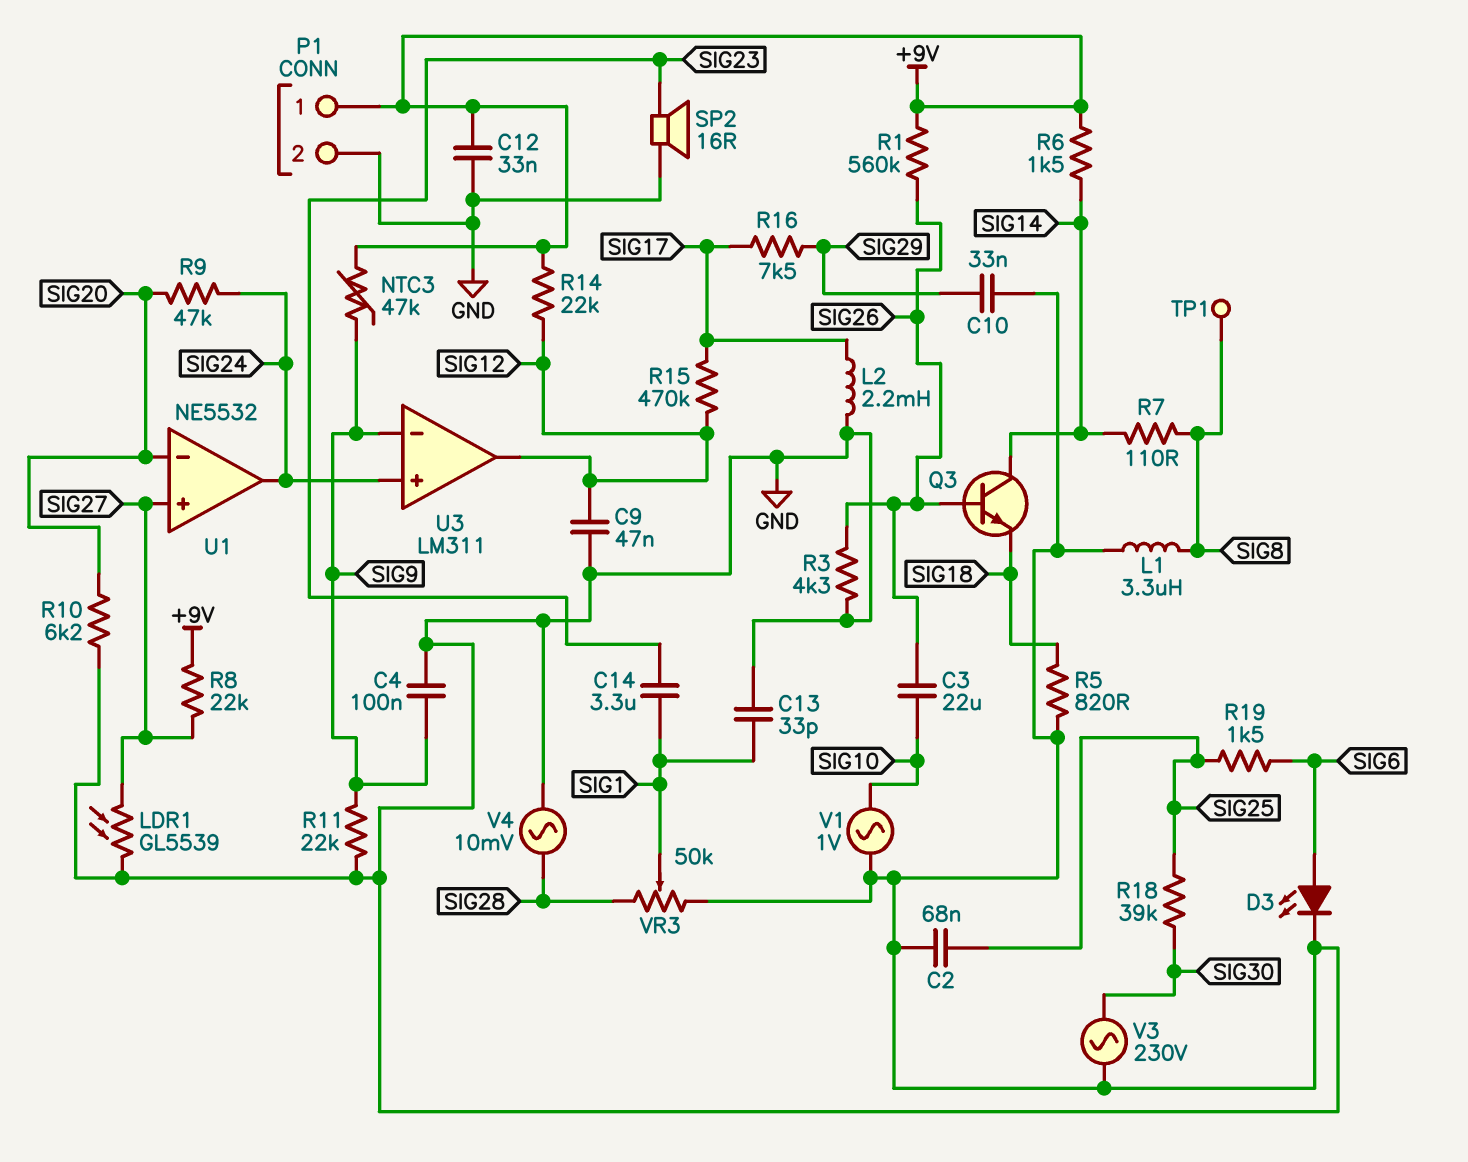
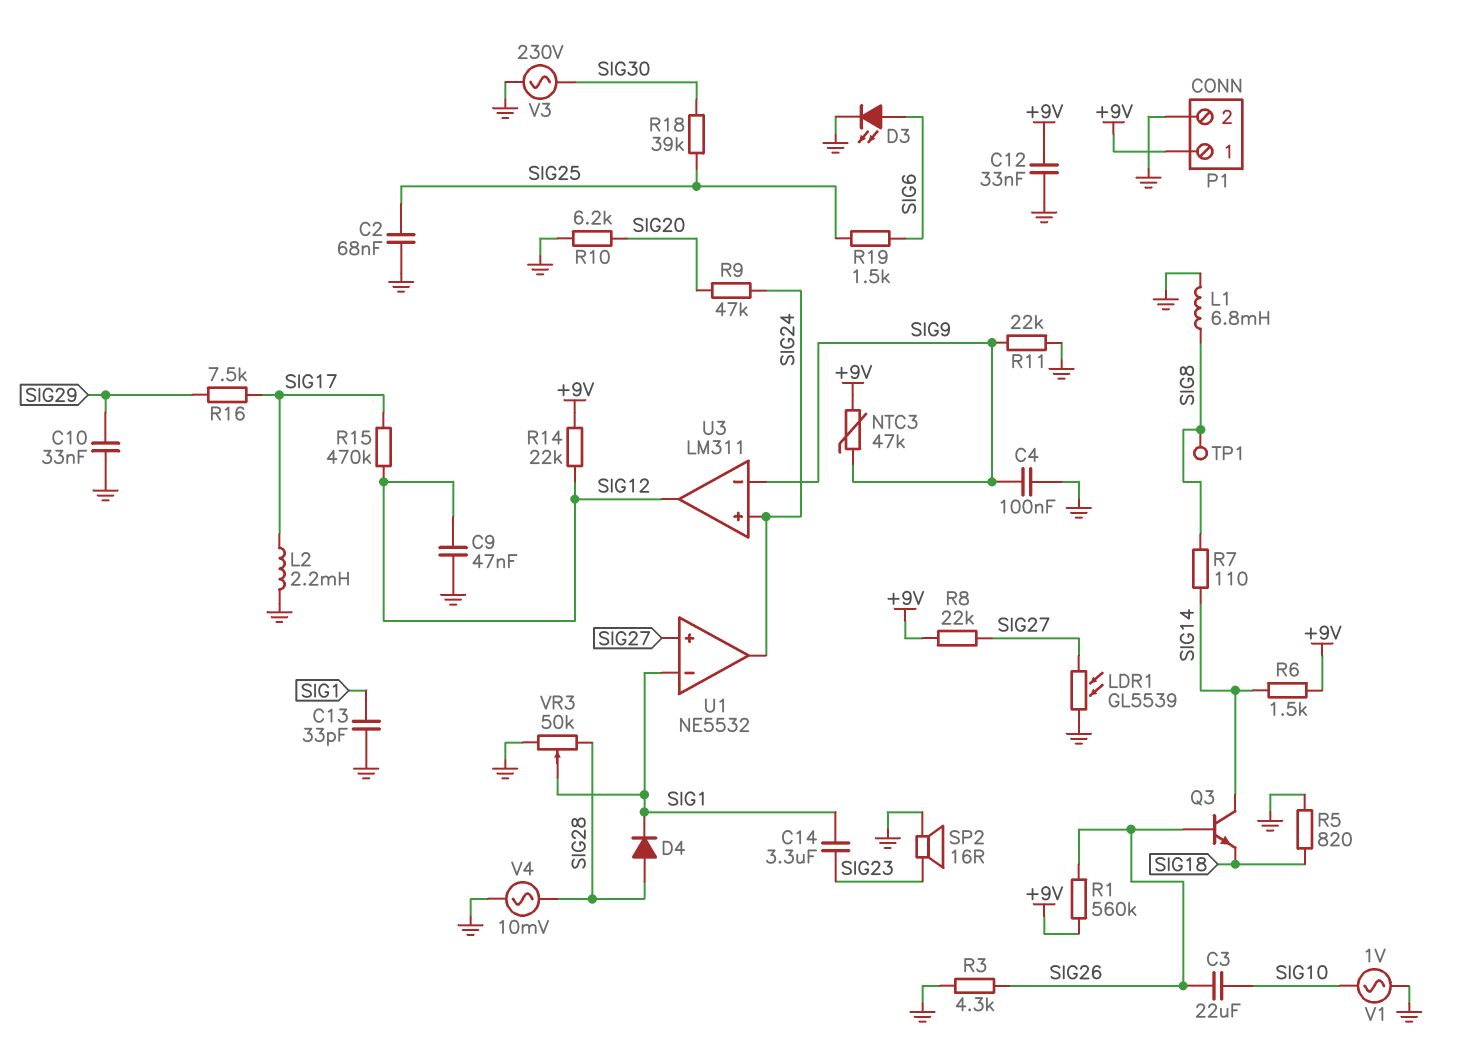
D4: none -> diode (A SIG28, K SIG1)
L1: 3.3uH (GND, SIG8) -> 6.8mH (GND, SIG8)
U1 pin in-: SIG20 -> SIG1

